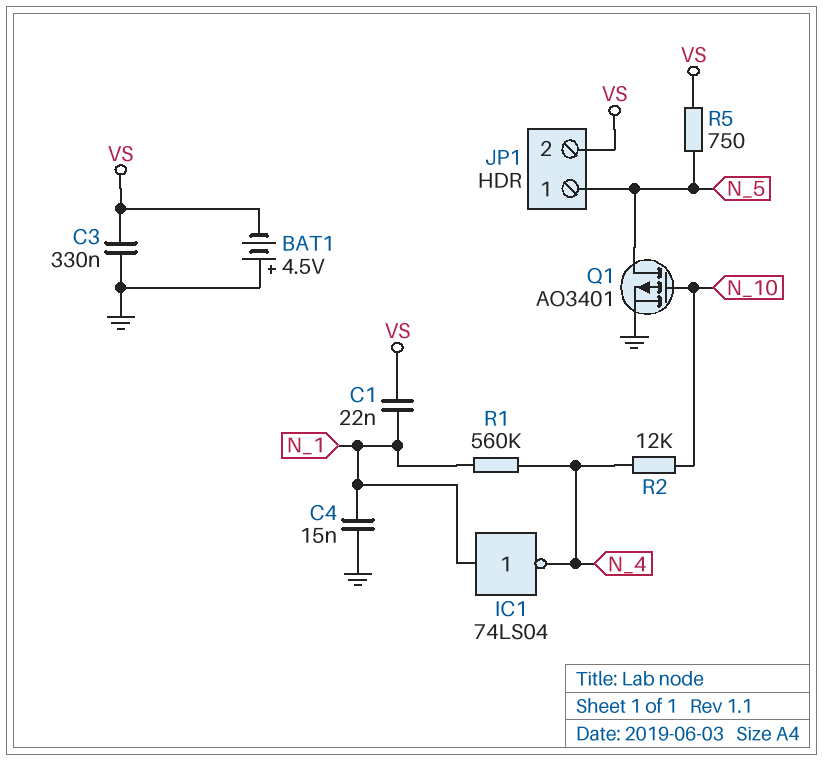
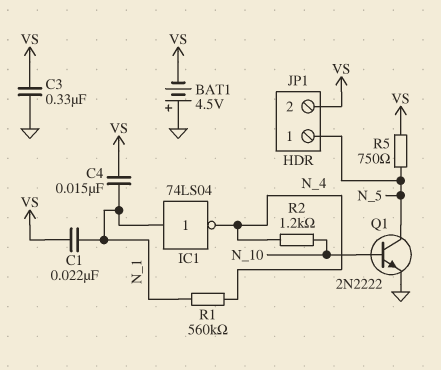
C4: 15nF (GND, N_1) -> 15nF (N_1, VS)
Q1: PMOS AO3401 (G N_10, D N_5, S GND) -> NPN 2N2222 (B N_10, C N_5, E GND)
R2: 12k (N_4, N_10) -> 1.2k (N_4, N_10)

